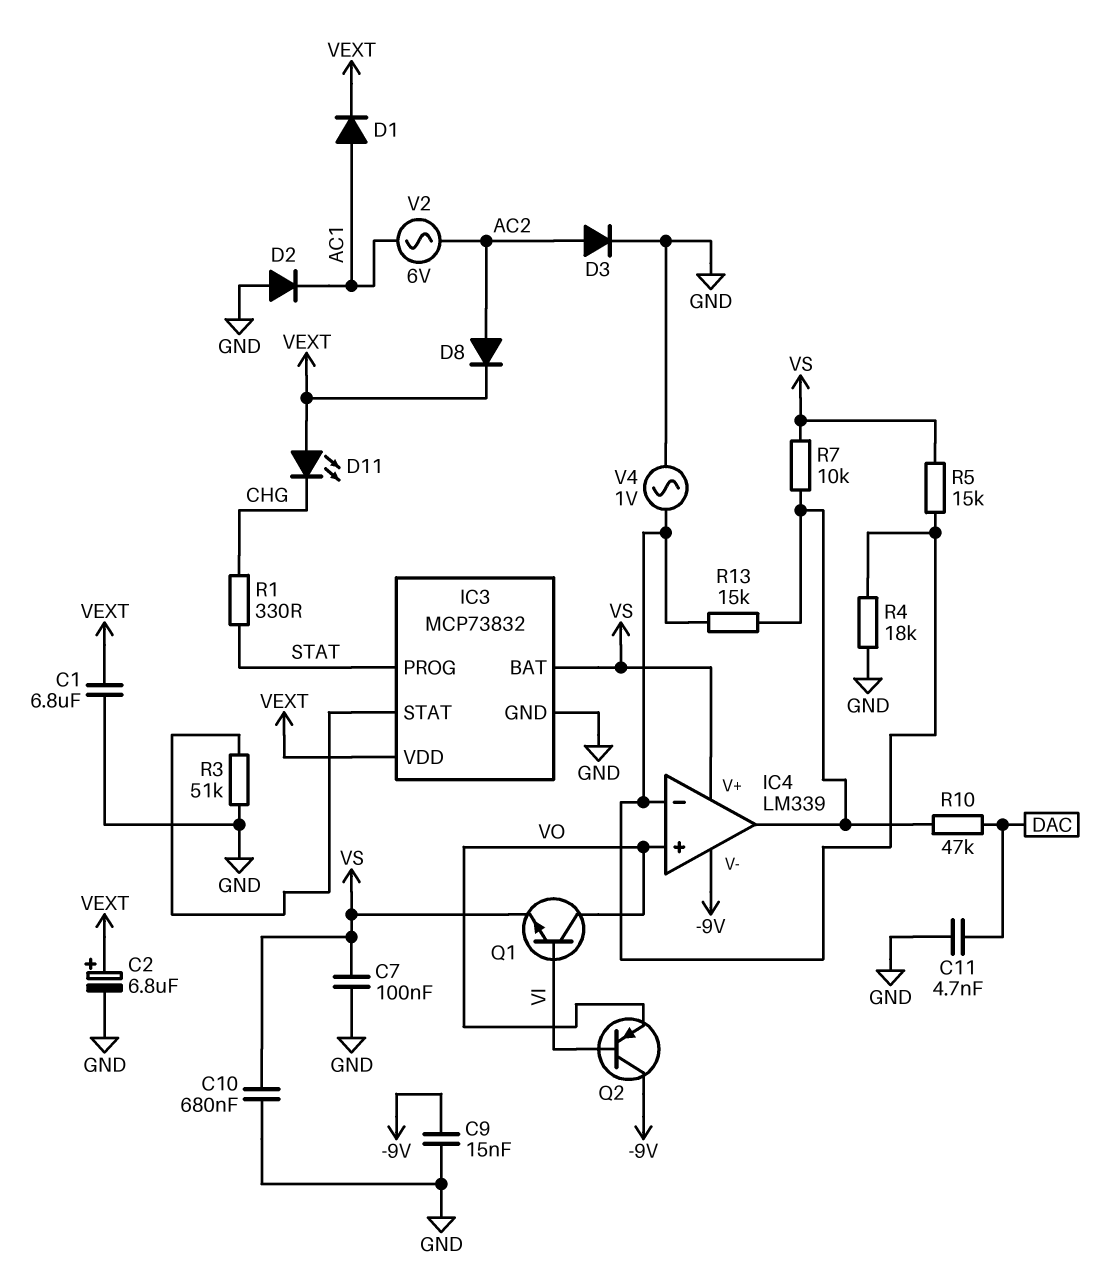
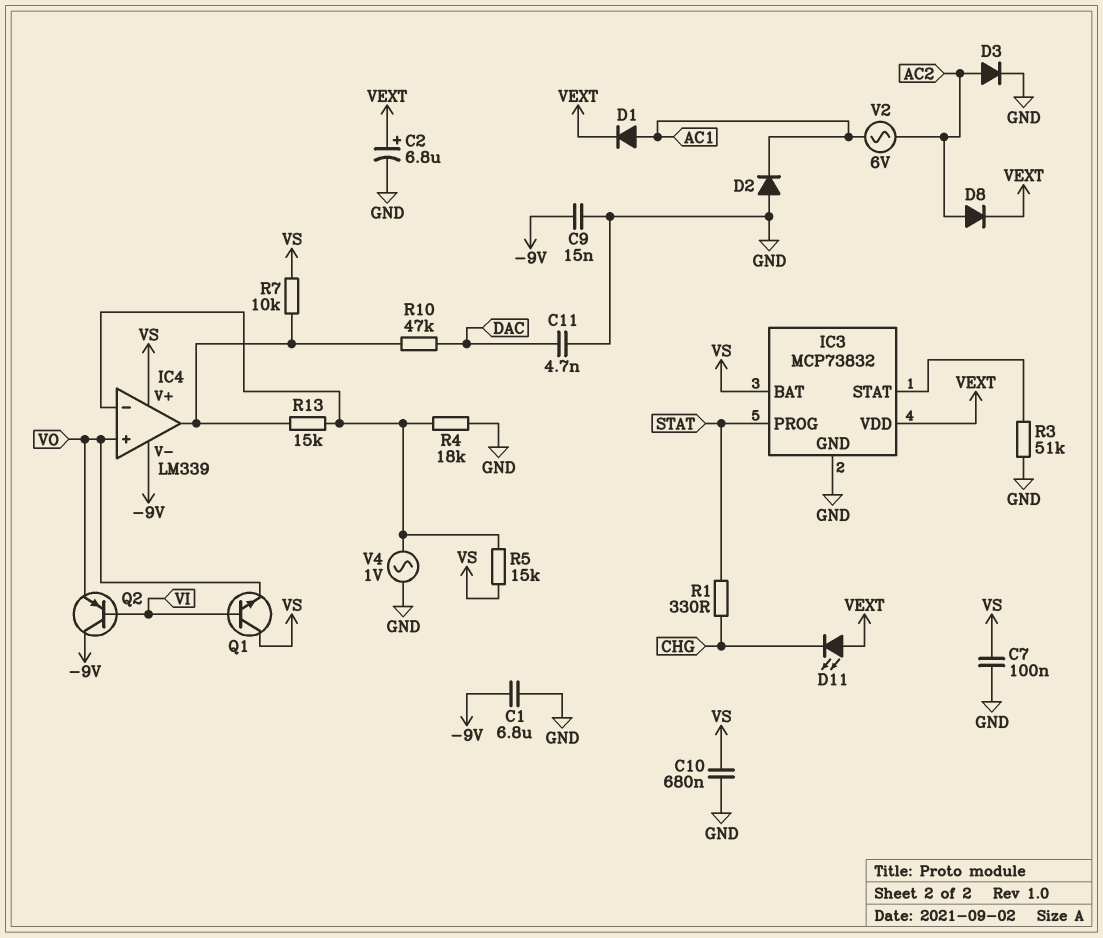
C1: 6.8uF (GND, VEXT) -> 6.8uF (-9V, GND)
Q1: NPN (B VI, C VO, E VS) -> NPN (B VI, C VS, E VO)

